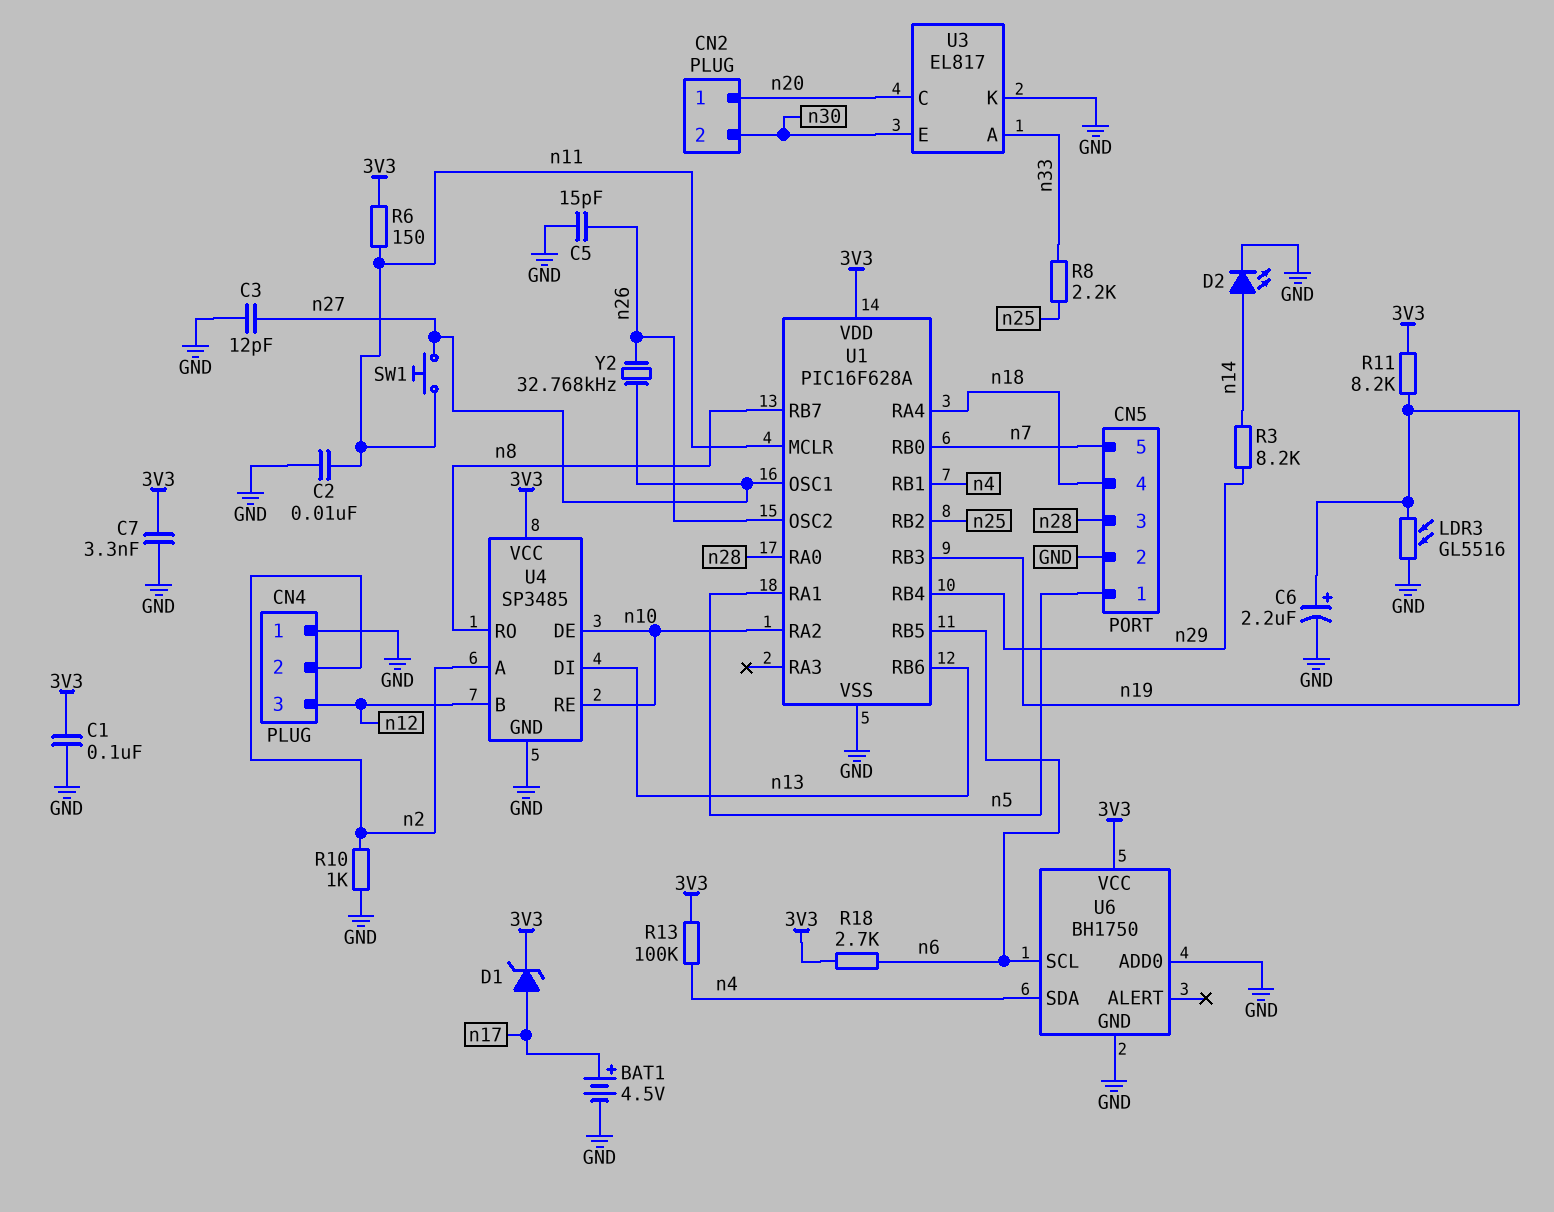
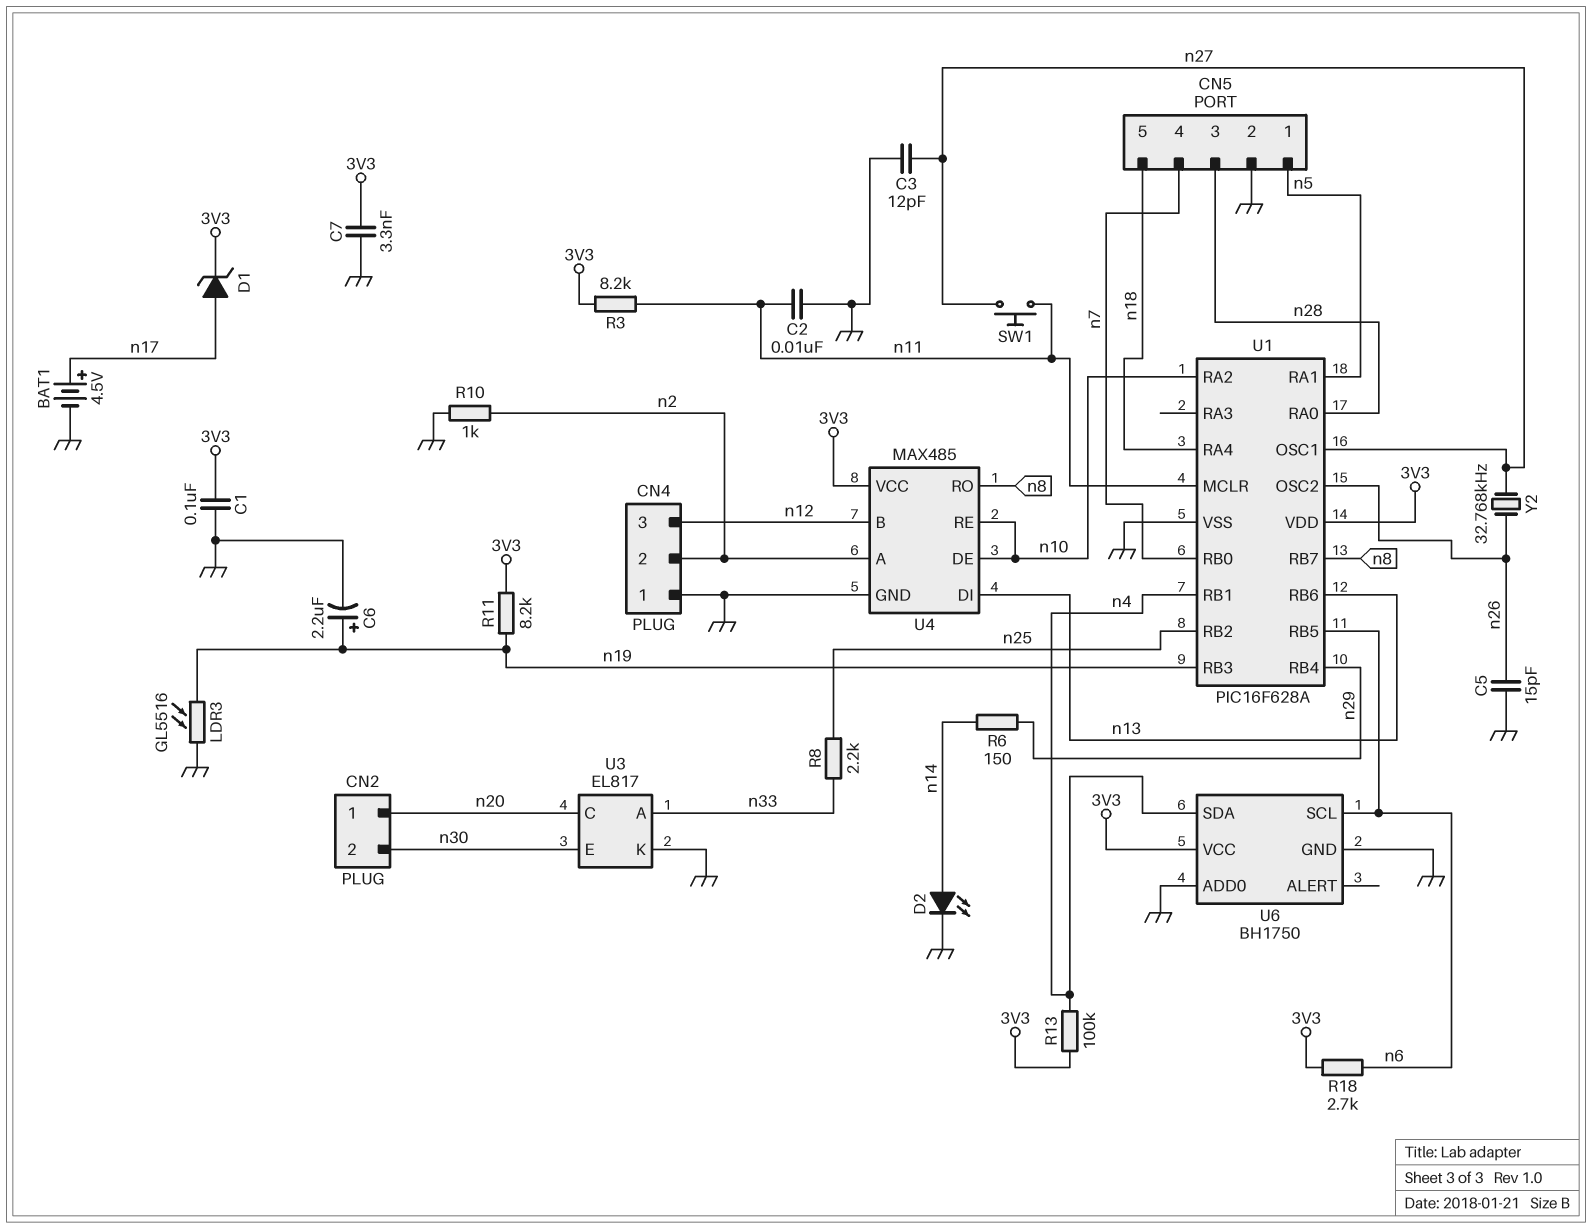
CN5 pin 4: n18 -> n7
CN5 pin 5: n7 -> n18
R3: 8.2k (n14, n29) -> 8.2k (3V3, n11)
R6: 150 (3V3, n11) -> 150 (n14, n29)
U4: SP3485 -> MAX485

